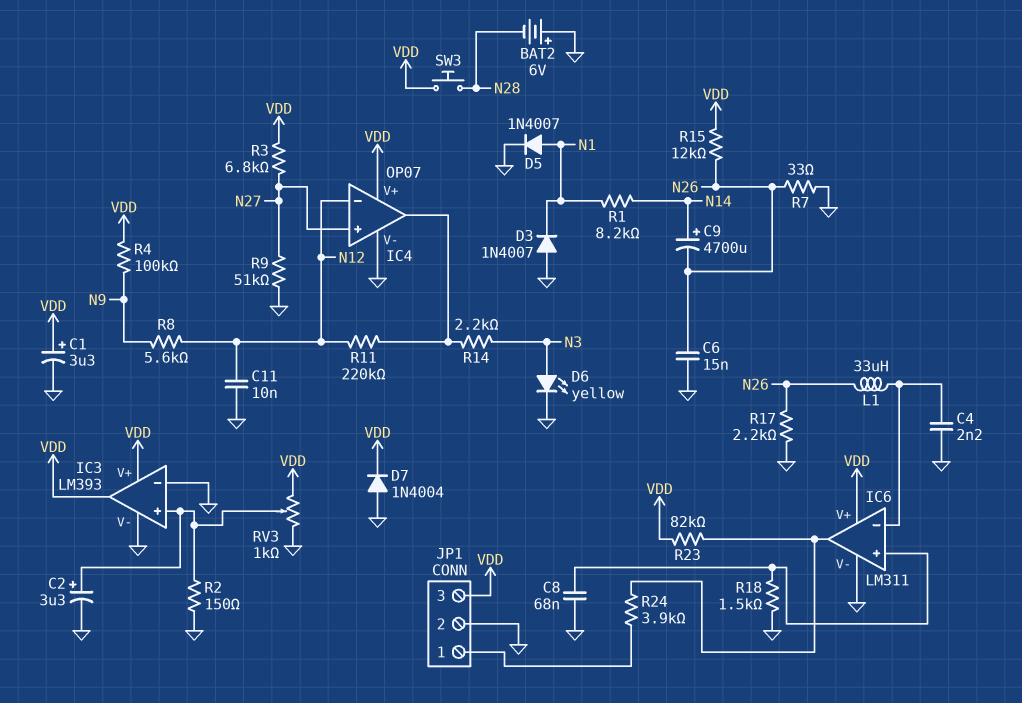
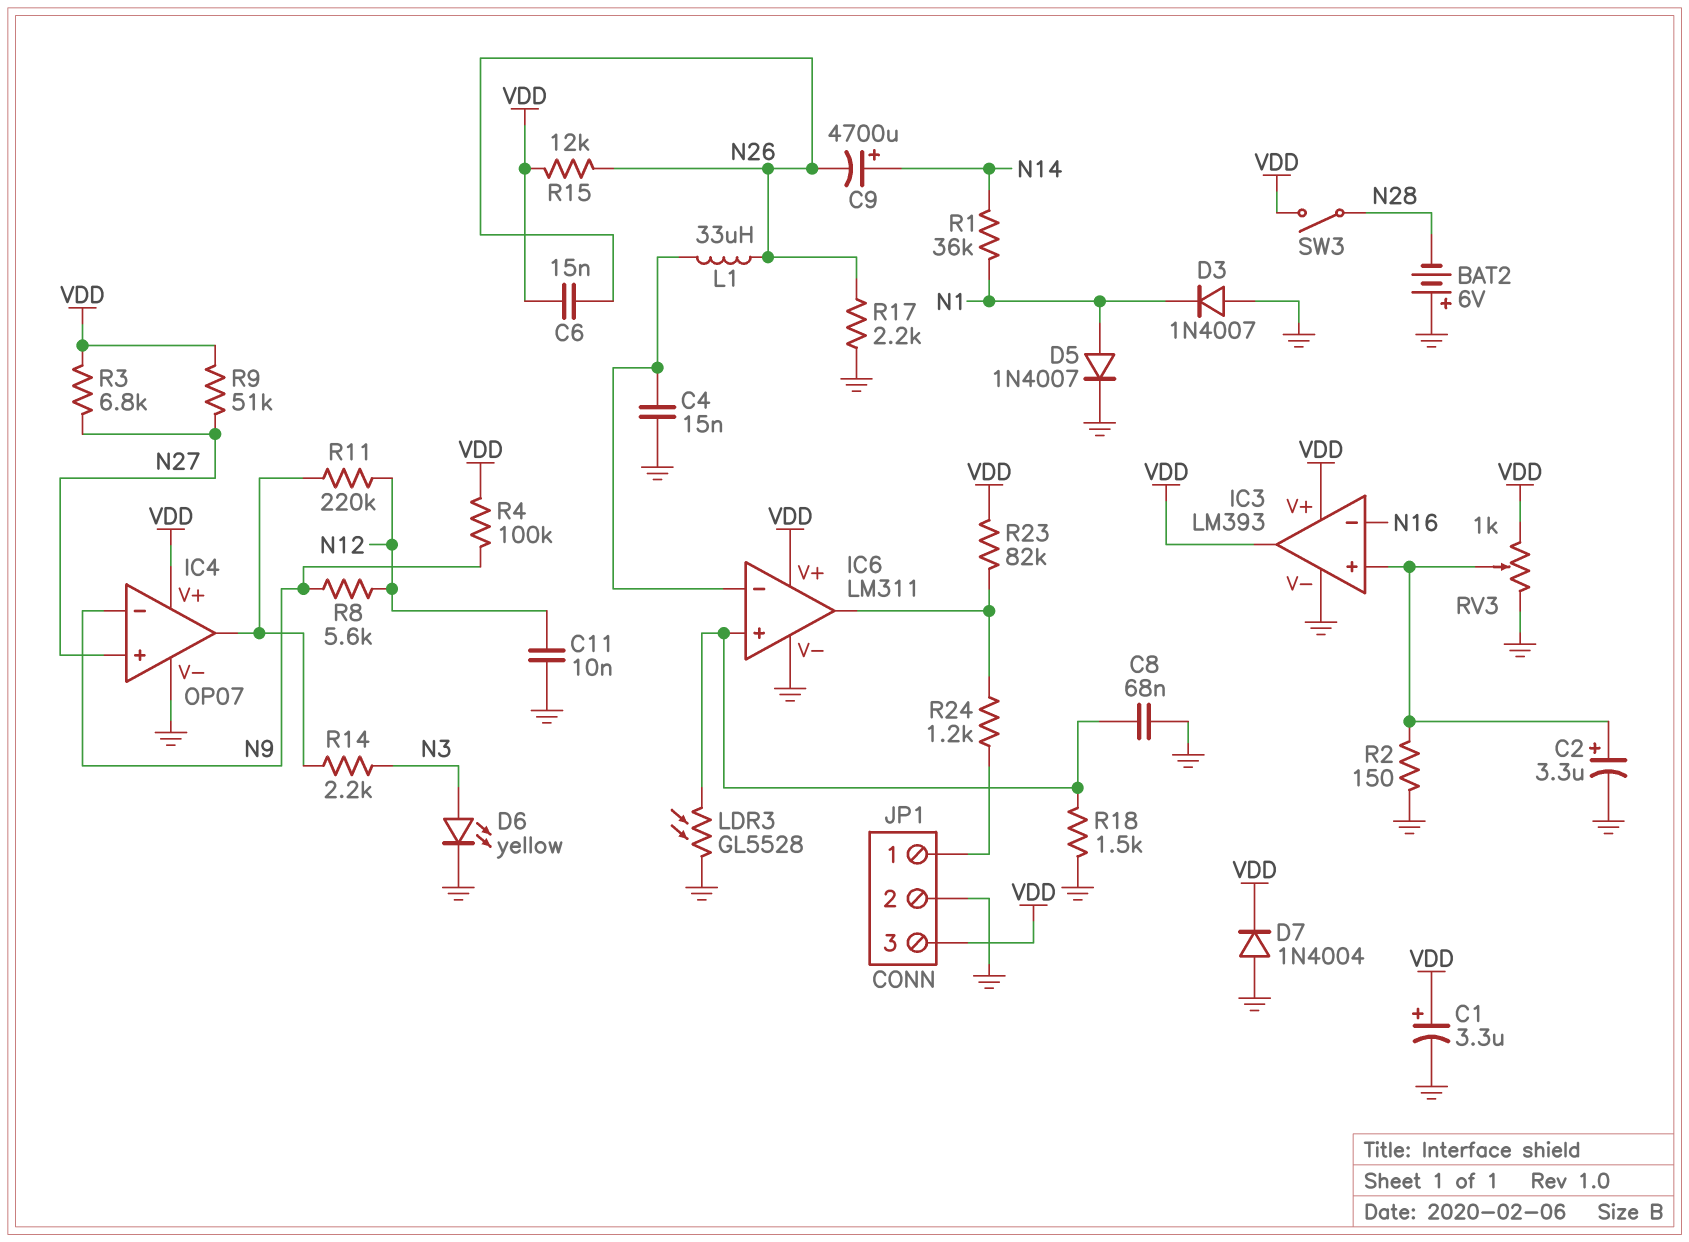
C4: 2.2nF (GND, IC6/in-) -> 15nF (GND, IC6/in-)
C6: 15nF (GND, N26) -> 15nF (N26, VDD)
IC3 pin in-: GND -> N16
IC4 pin in-: N12 -> N9
LDR3: none -> GL5528 (GND, IC6/in+)
R1: 8.2k (N1, N14) -> 36k (N1, N14)
R7: 33 (GND, N26) -> none
R9: 51k (GND, N27) -> 51k (N27, VDD)
R24: 3.9k (IC6/out, JP1/1) -> 1.2k (IC6/out, JP1/1)
SW3: button (N28, VDD) -> switch (N28, VDD)

